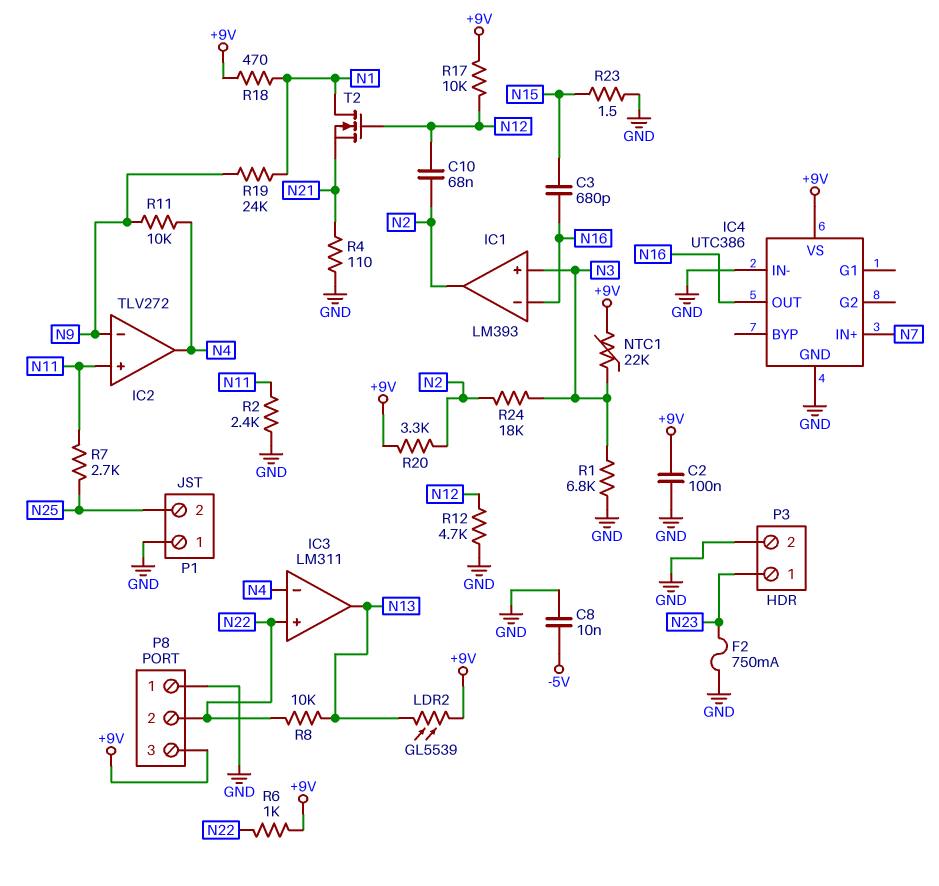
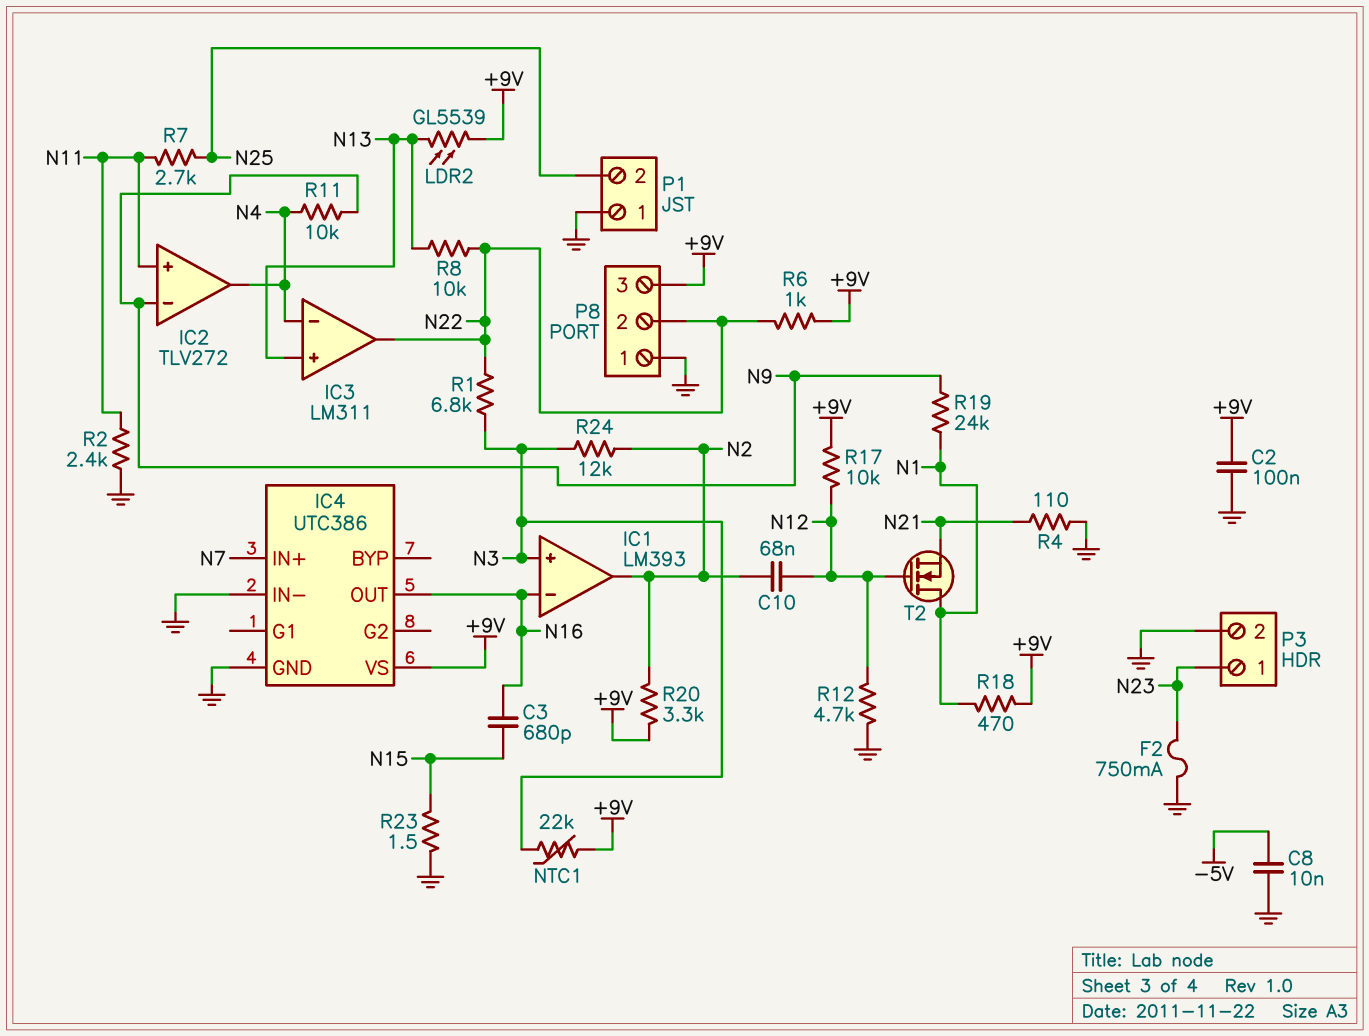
IC3 pin in+: N22 -> N13
IC3 pin out: N13 -> N22
R1: 6.8k (GND, N3) -> 6.8k (N3, N22)
R24: 18k (N2, N3) -> 12k (N2, N3)

